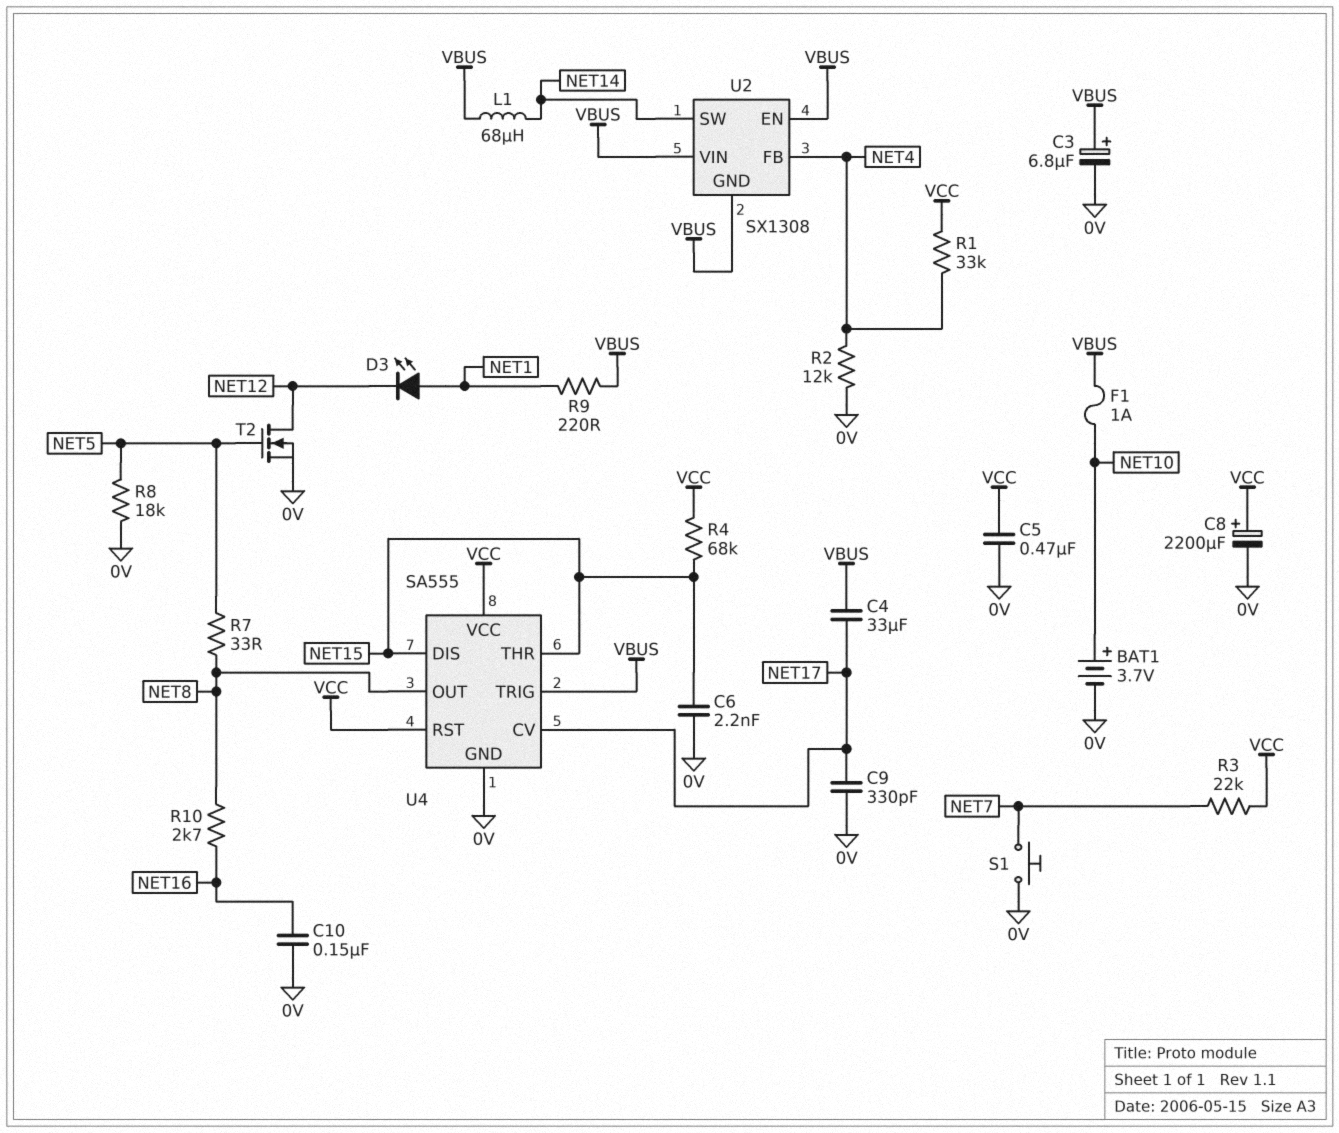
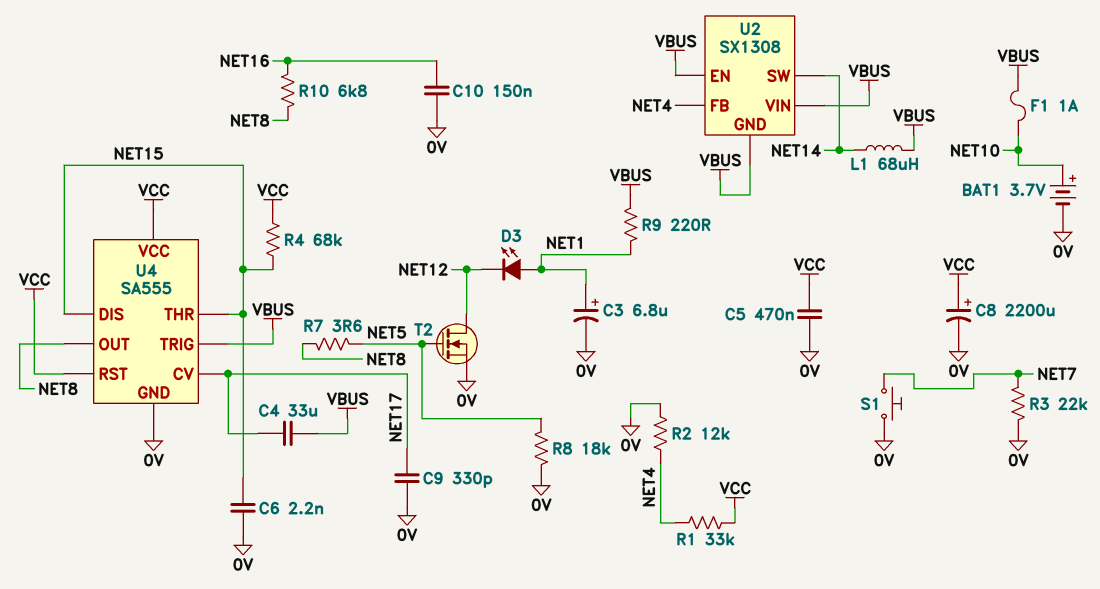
C3: 6.8uF (plus VBUS, minus 0V) -> 6.8uF (plus NET1, minus 0V)
R3: 22k (NET7, VCC) -> 22k (0V, NET7)
R7: 33 (NET5, NET8) -> 3.6 (NET5, NET8)
R10: 2.7k (NET8, NET16) -> 6.8k (NET8, NET16)

